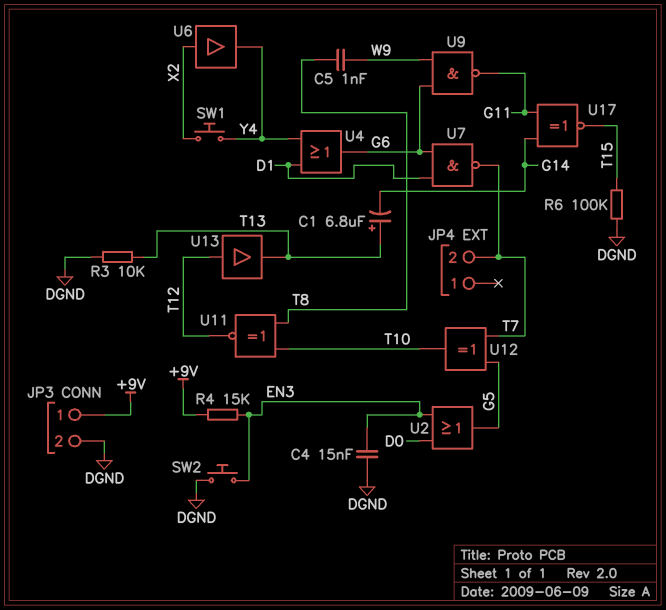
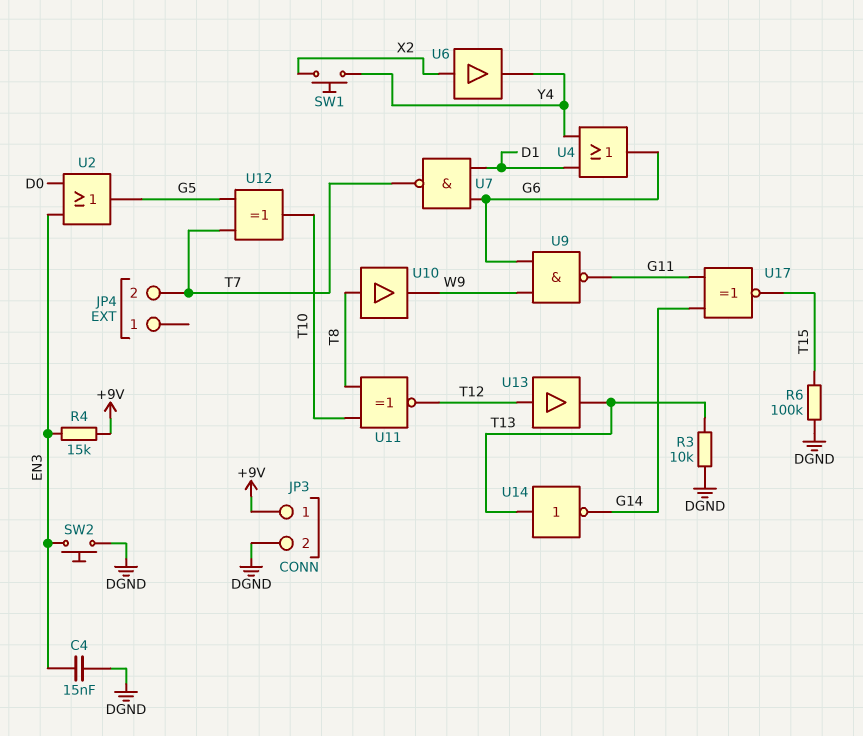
C1: 6.8uF (plus T13, minus G14) -> none
C5: 1nF (T8, W9) -> none
U10: none -> buffer (in T8, out W9)
U14: none -> NOT (in T13, out G14)

